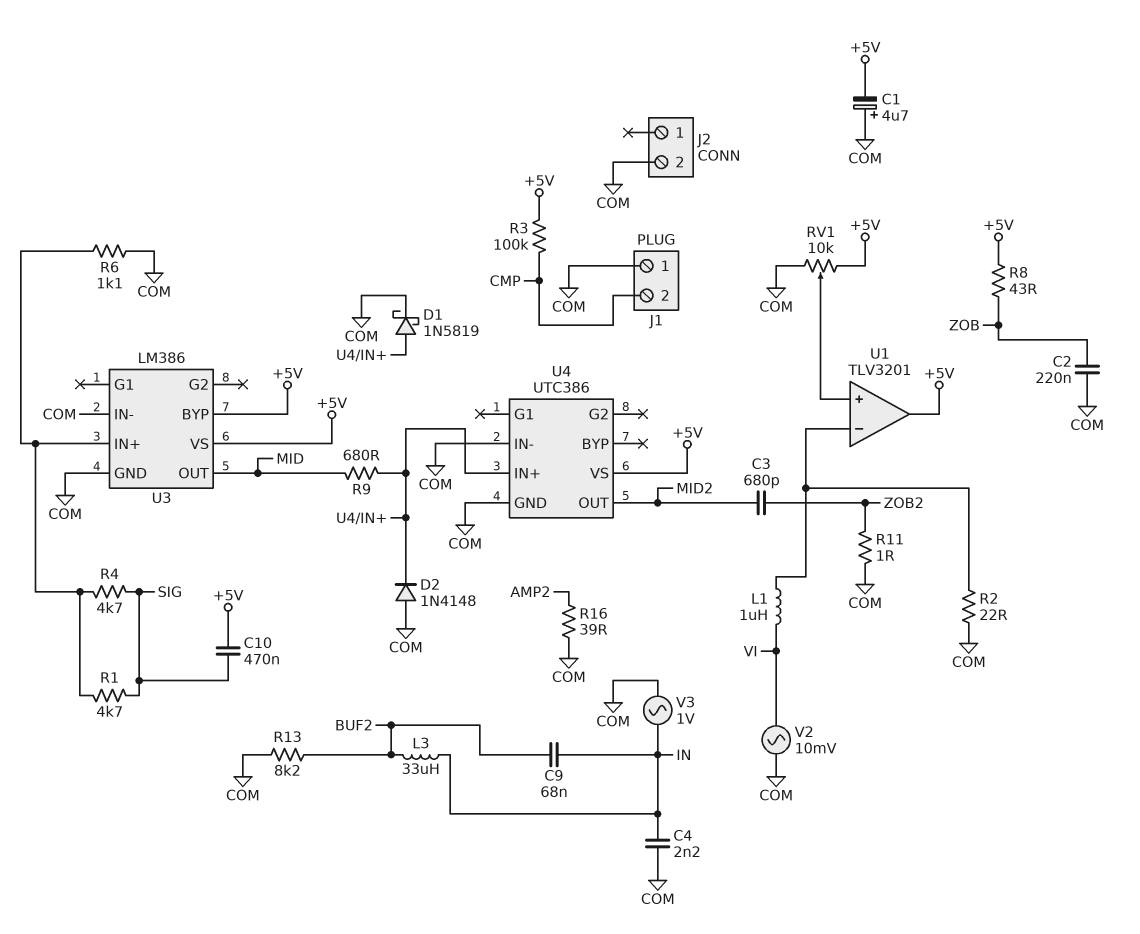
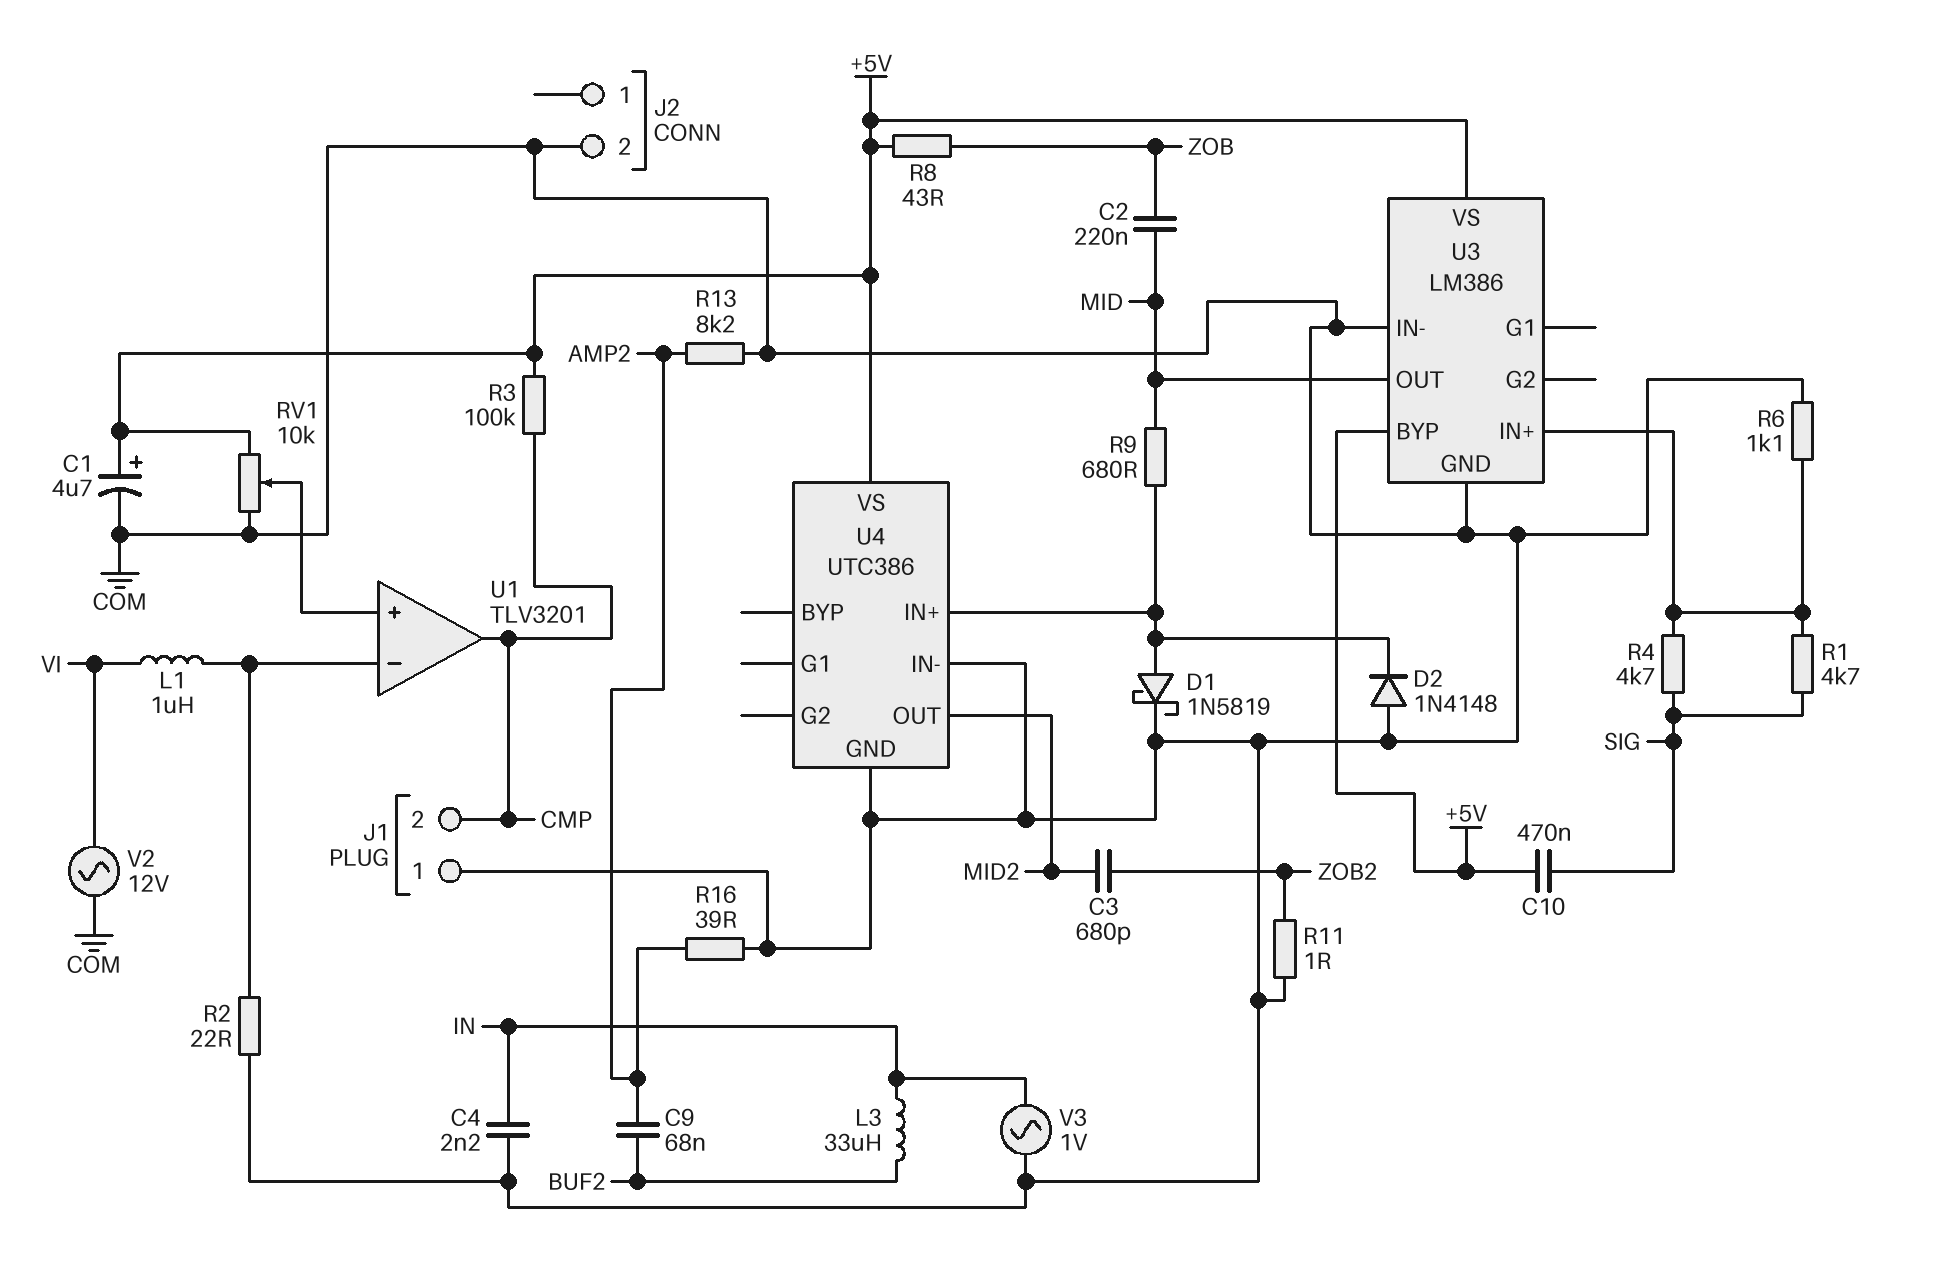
C1: 4.7uF (plus COM, minus +5V) -> 4.7uF (plus +5V, minus COM)
C2: 220nF (COM, ZOB) -> 220nF (MID, ZOB)
C9: 68nF (BUF2, IN) -> 68nF (AMP2, BUF2)
R13: 8.2k (BUF2, COM) -> 8.2k (AMP2, COM)
U1 pin out: +5V -> CMP
V2: AC 10mV (COM, VI) -> AC 12V (COM, VI)

